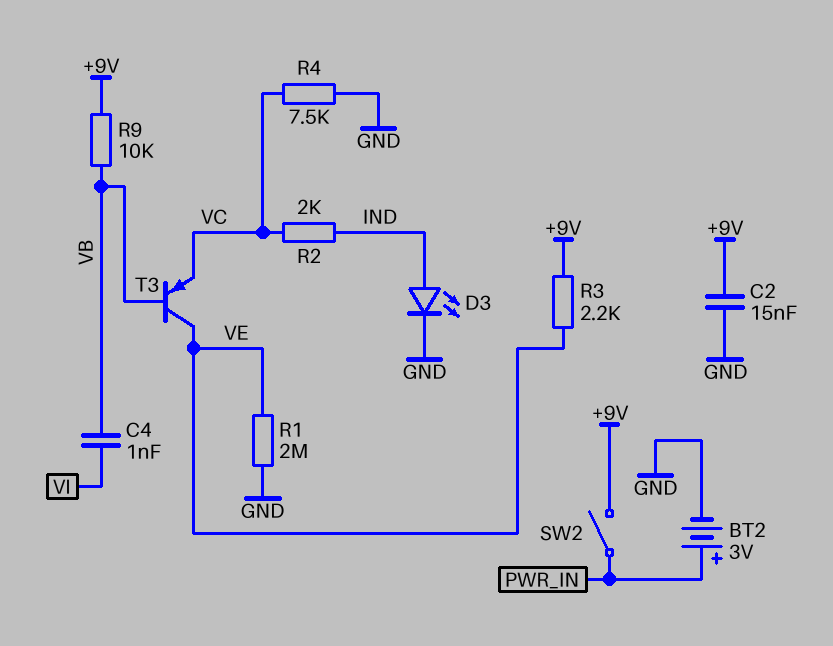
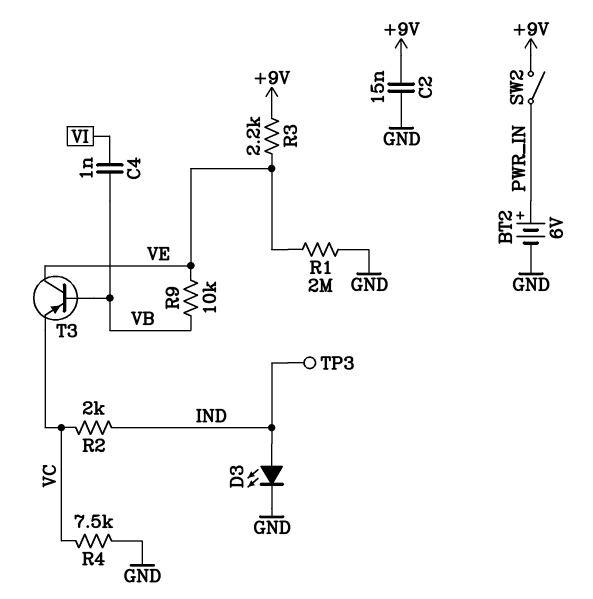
BT2: 3V (plus PWR_IN, minus GND) -> 6V (plus PWR_IN, minus GND)
R9: 10k (+9V, VB) -> 10k (VB, VE)
TP3: none -> test point (IND)

